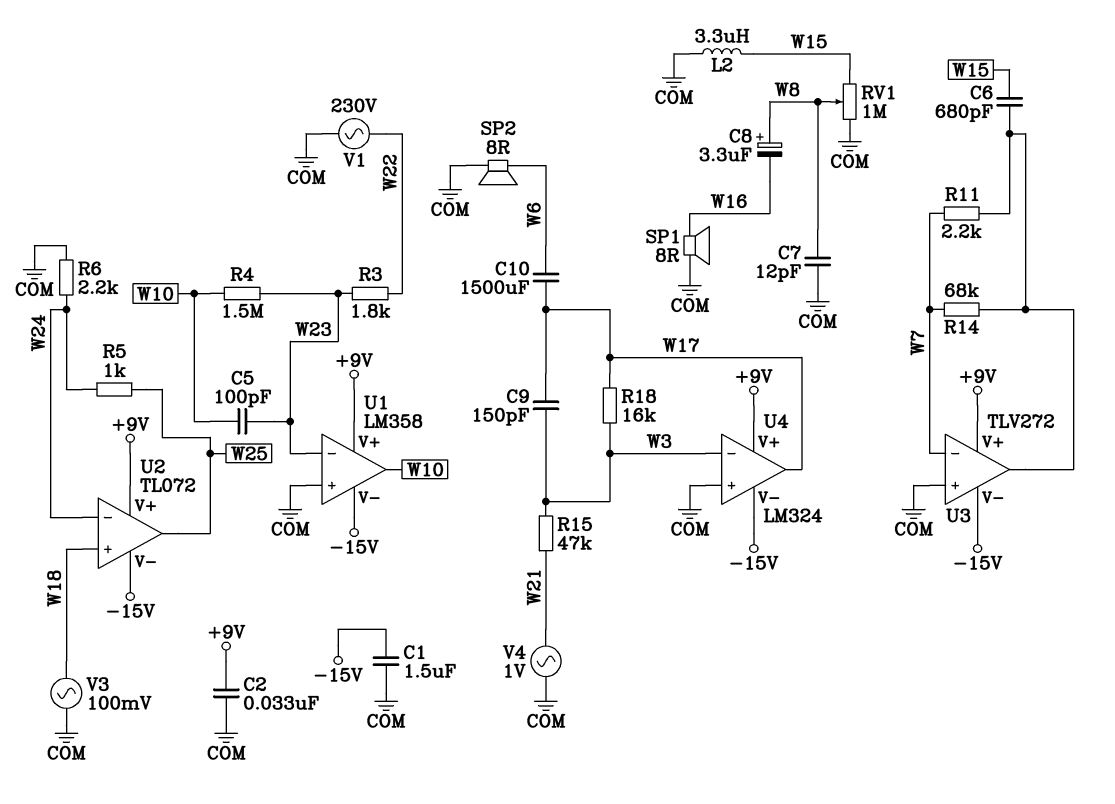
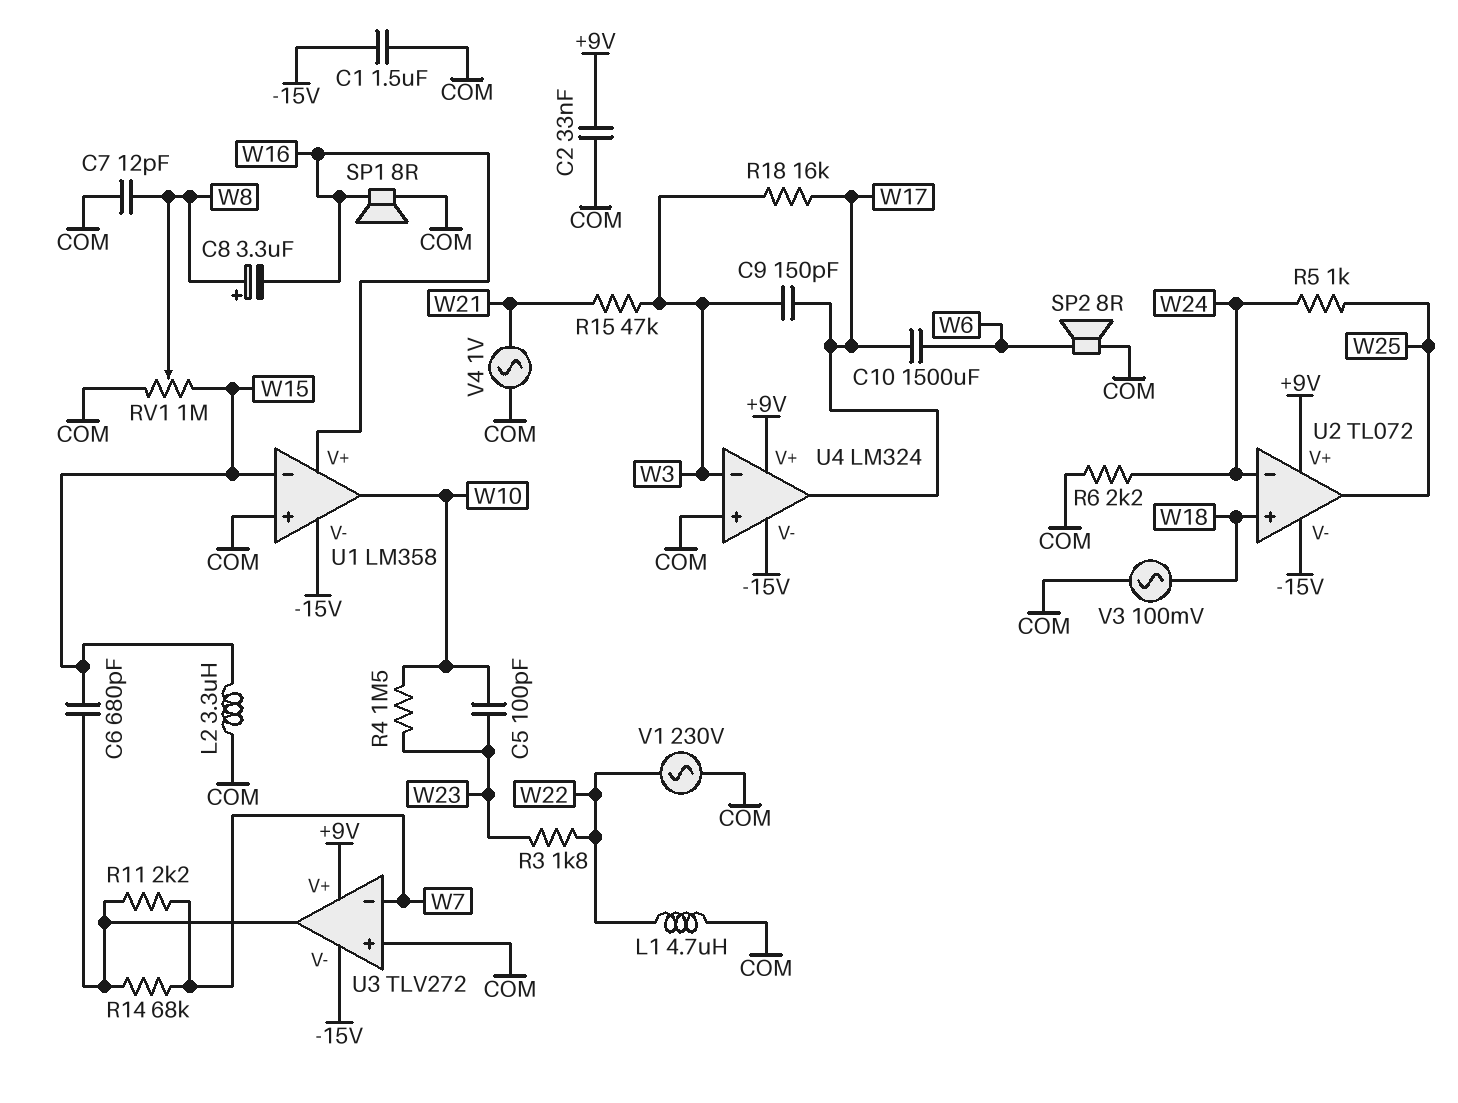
L1: none -> 4.7uH (COM, W22)
U1 pin V+: +9V -> W16
U1 pin in-: W23 -> W15

